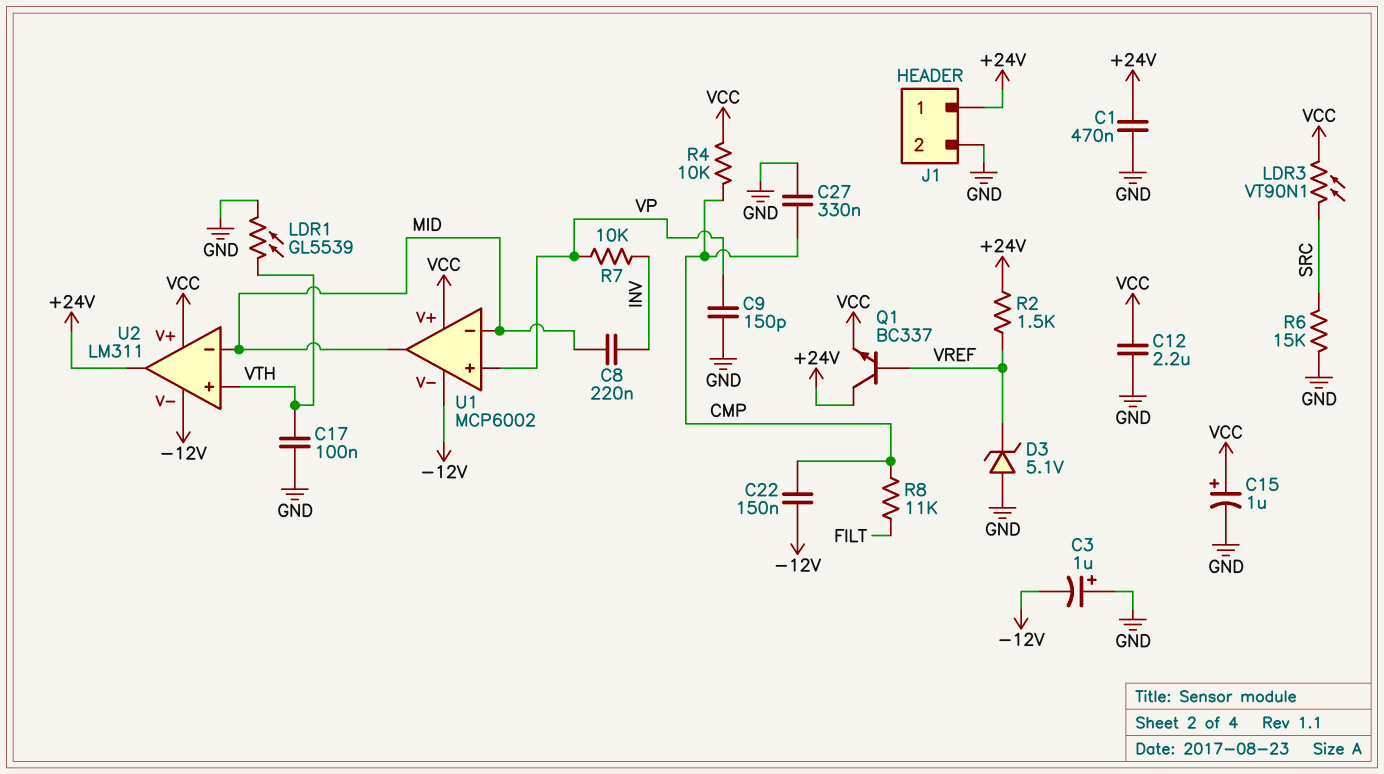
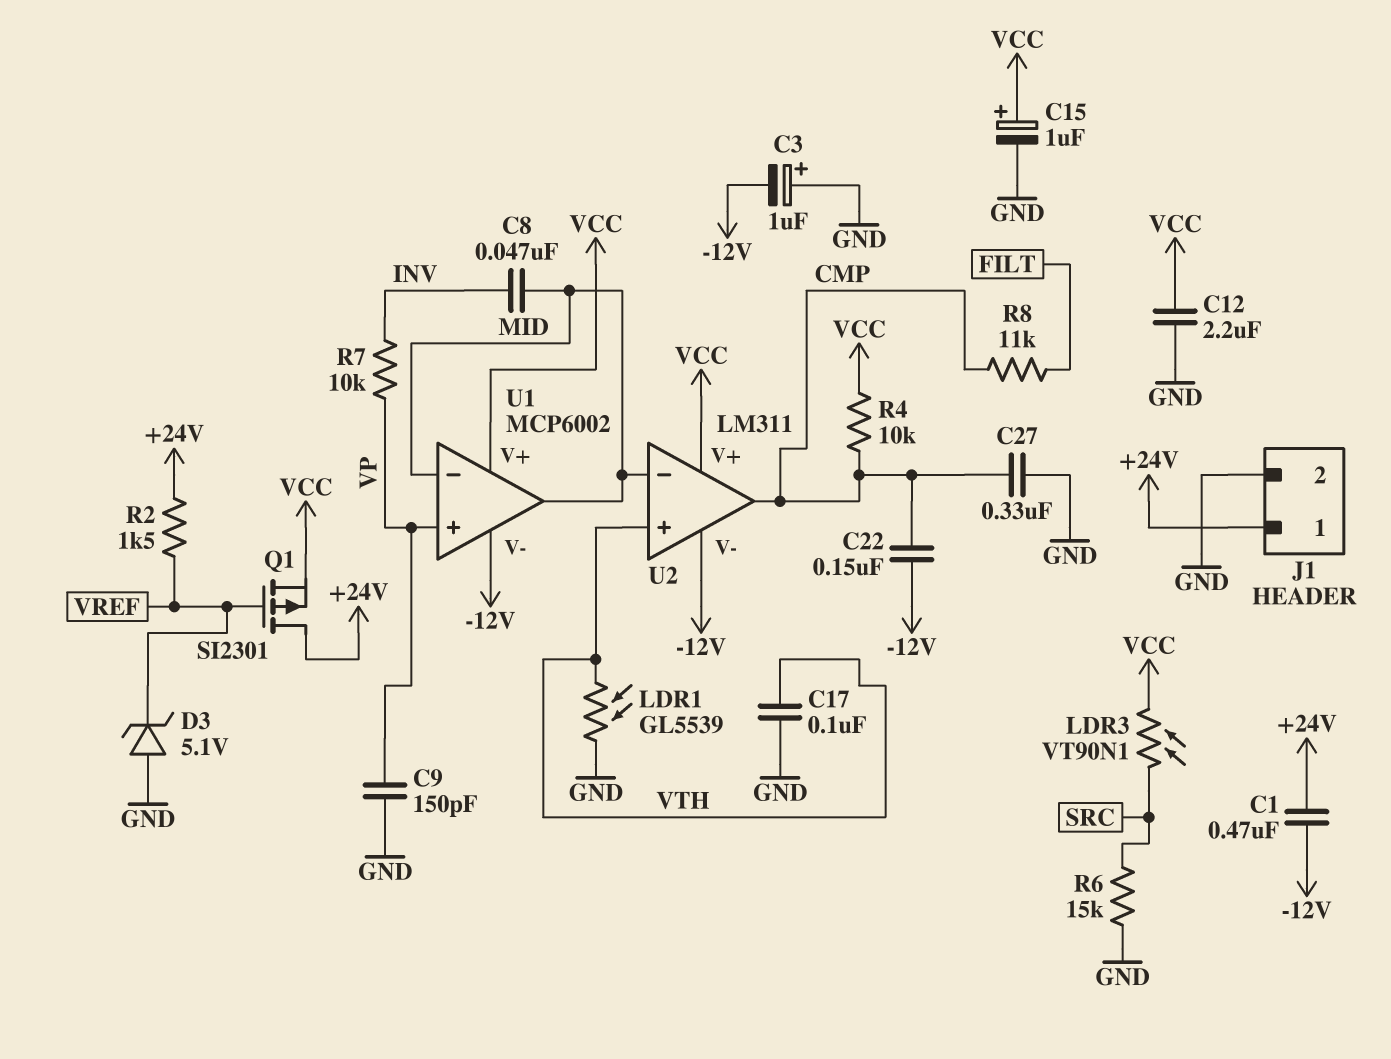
C1: 470nF (+24V, GND) -> 470nF (+24V, -12V)
C8: 220nF (INV, MID) -> 47nF (INV, MID)
Q1: NPN BC337 (B VREF, C +24V, E VCC) -> PMOS SI2301 (G VREF, D +24V, S VCC)
U2 pin out: +24V -> CMP

